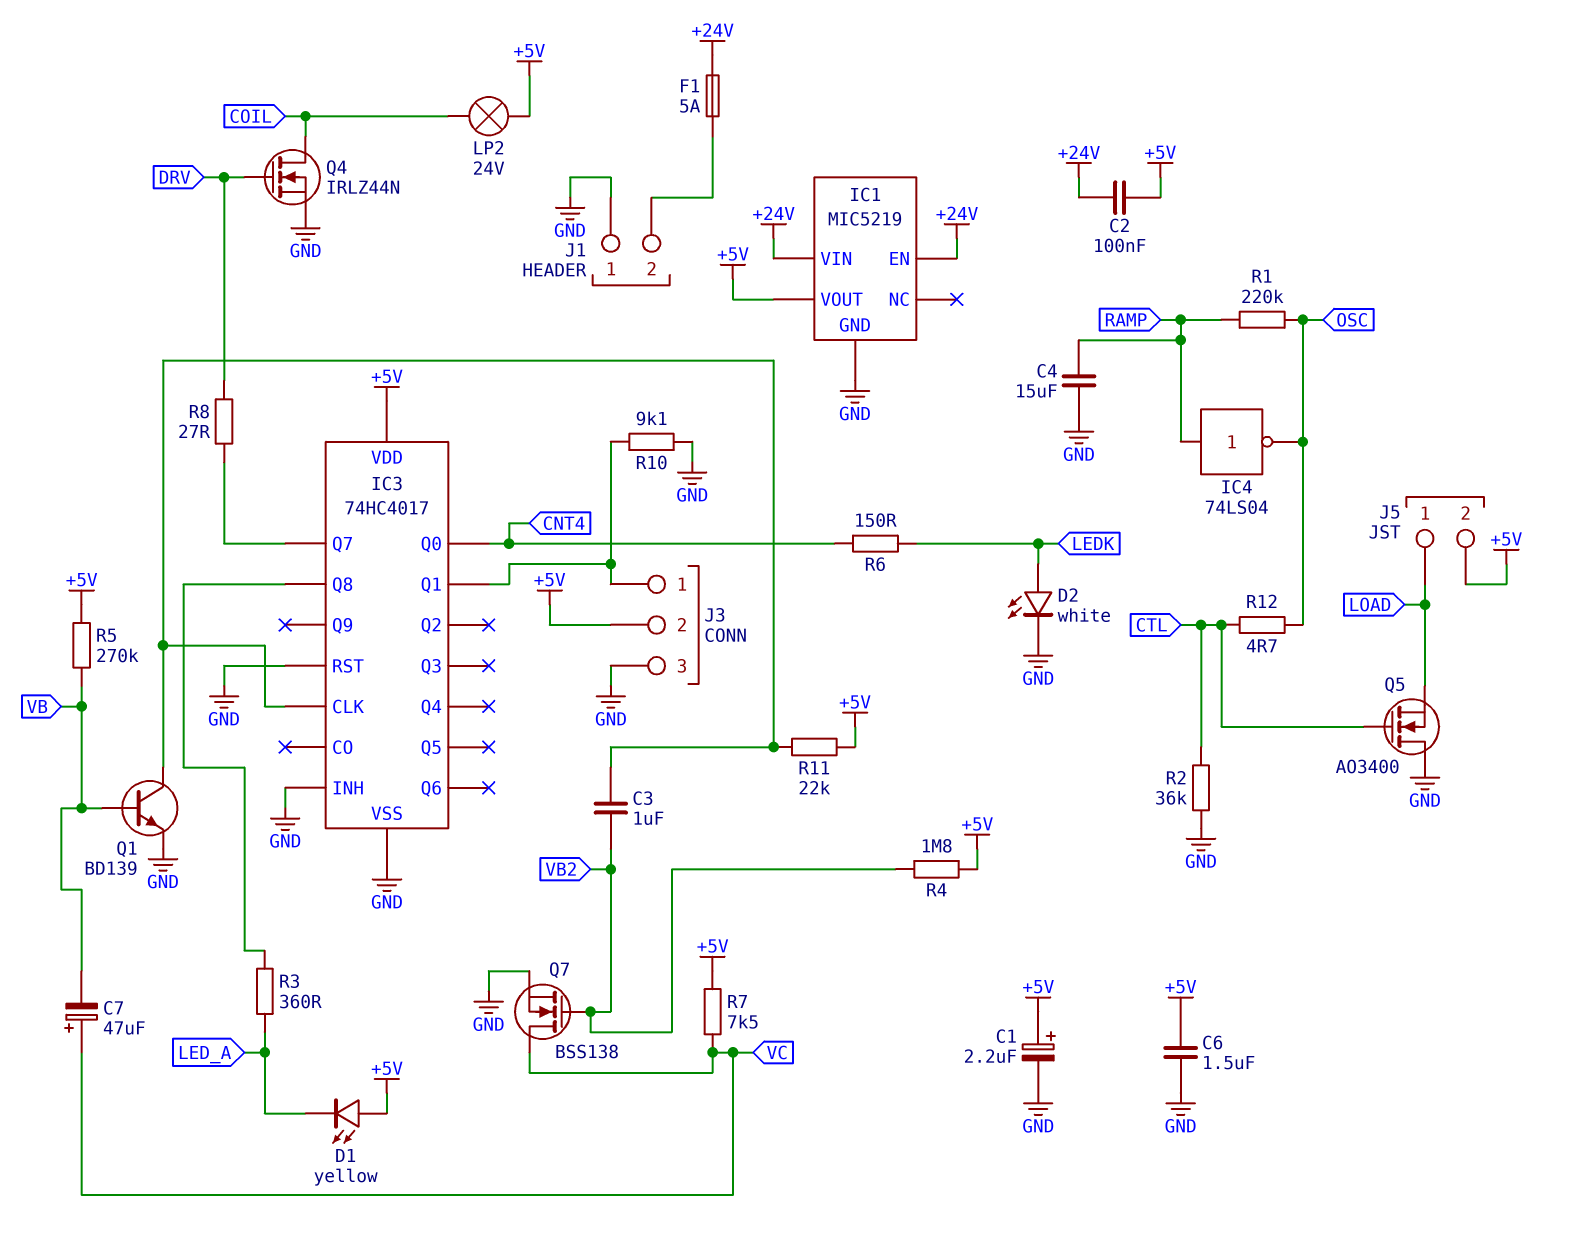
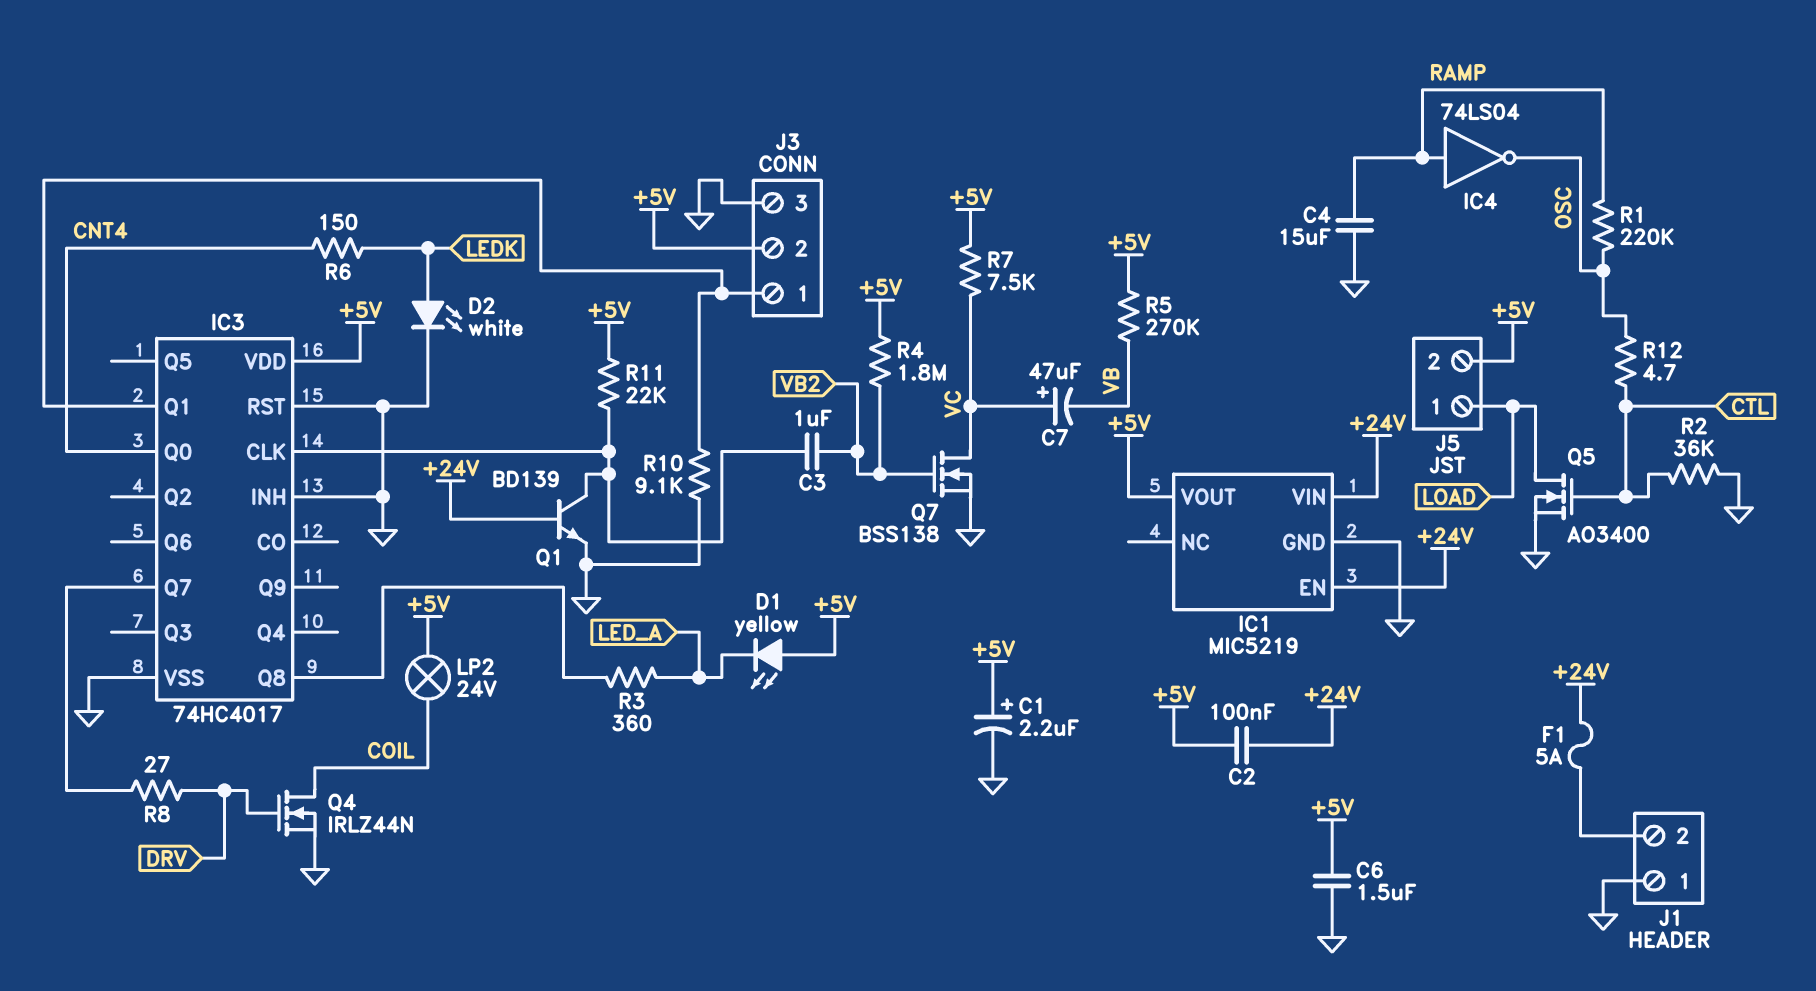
Q1: NPN BD139 (B VB, C IC3/CLK, E GND) -> NPN BD139 (B +24V, C IC3/CLK, E GND)
Q5: NMOS AO3400 (G CTL, D GND, S LOAD) -> NMOS AO3400 (G CTL, D LOAD, S GND)

